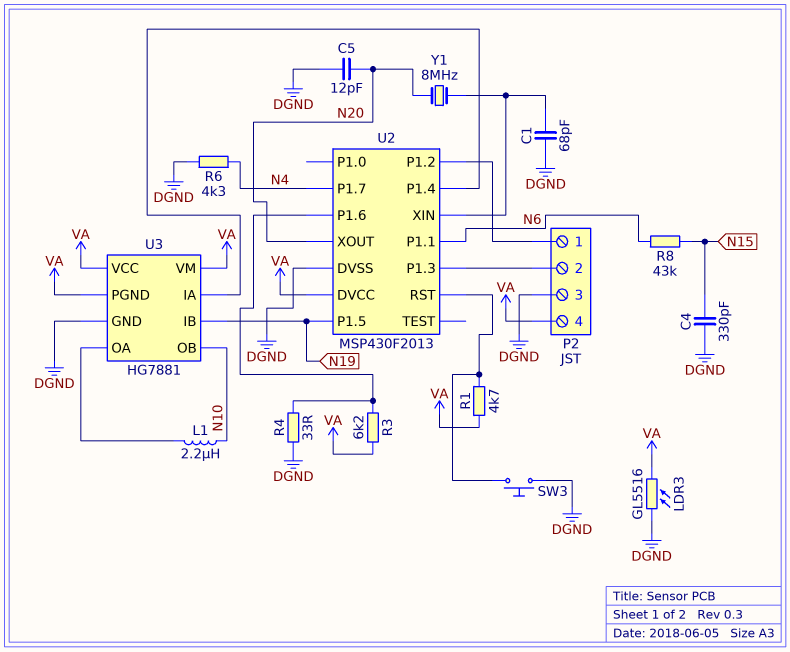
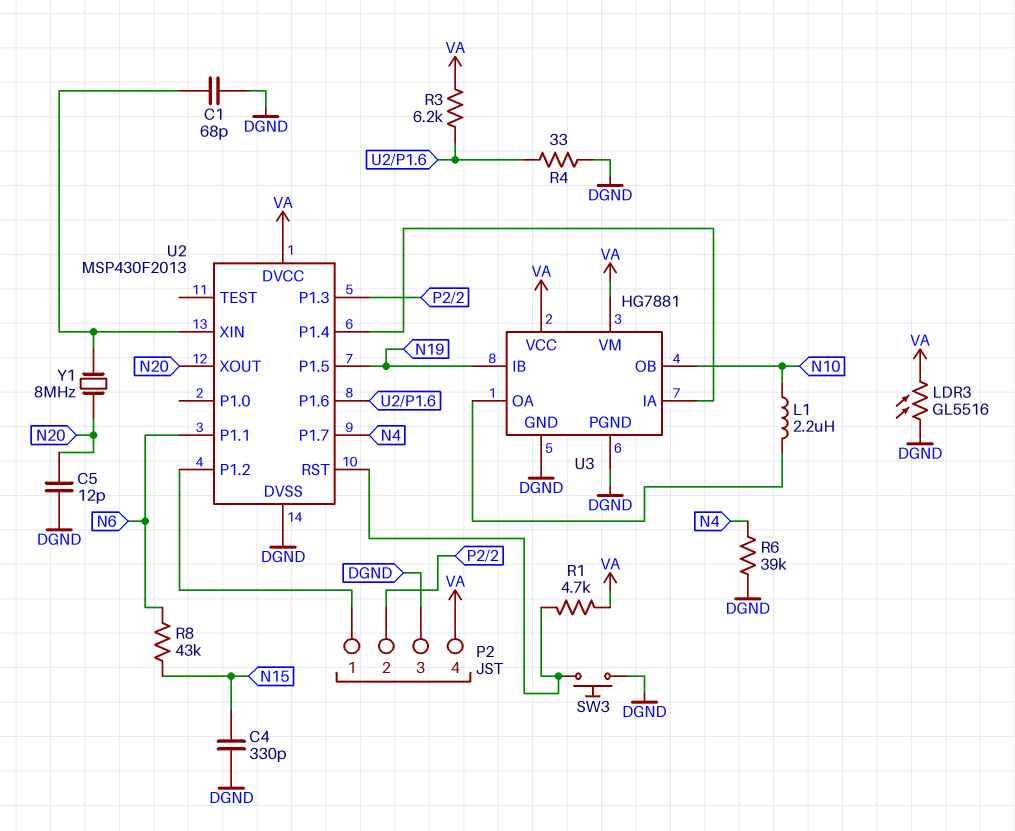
R6: 4.3k (DGND, N4) -> 39k (DGND, N4)
U3 pin PGND: VA -> DGND

